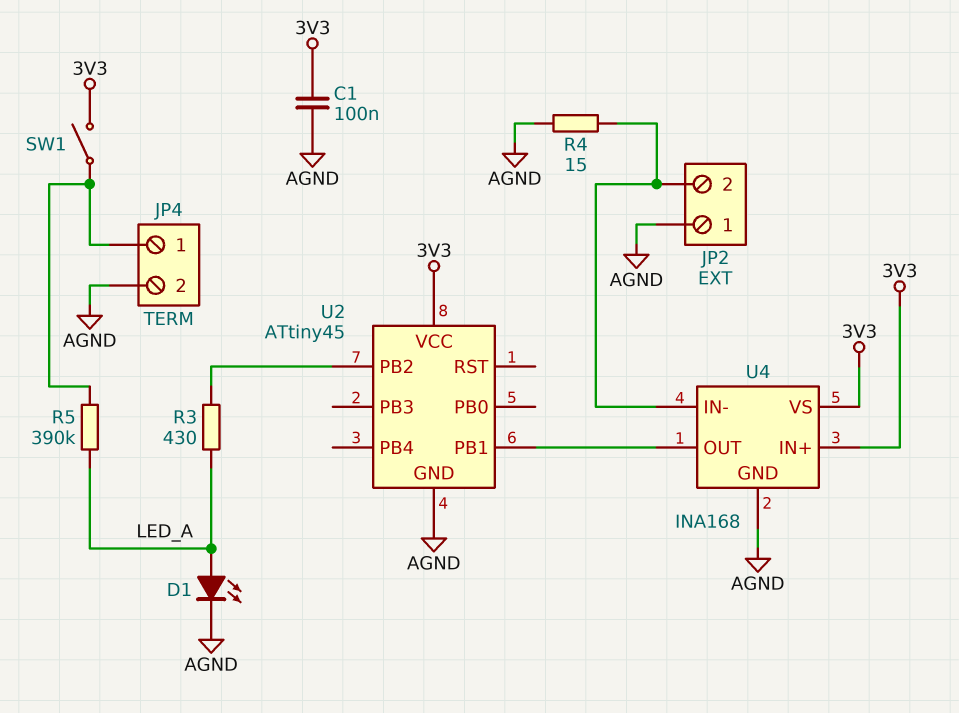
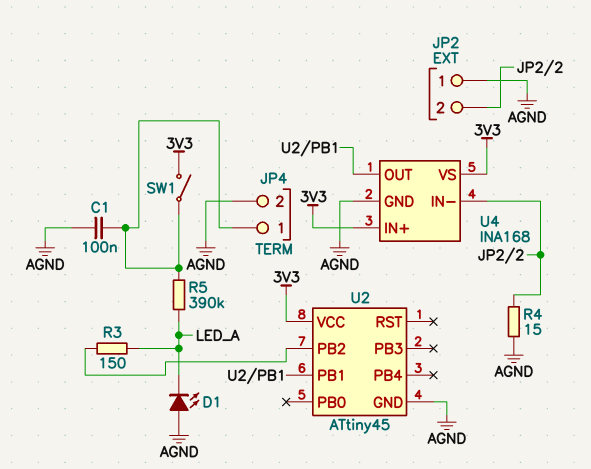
C1: 100nF (3V3, AGND) -> 100nF (AGND, JP4/1)
D1: LED (A LED_A, K AGND) -> LED (A AGND, K LED_A)
R3: 430 (LED_A, U2/PB2) -> 150 (LED_A, U2/PB2)

